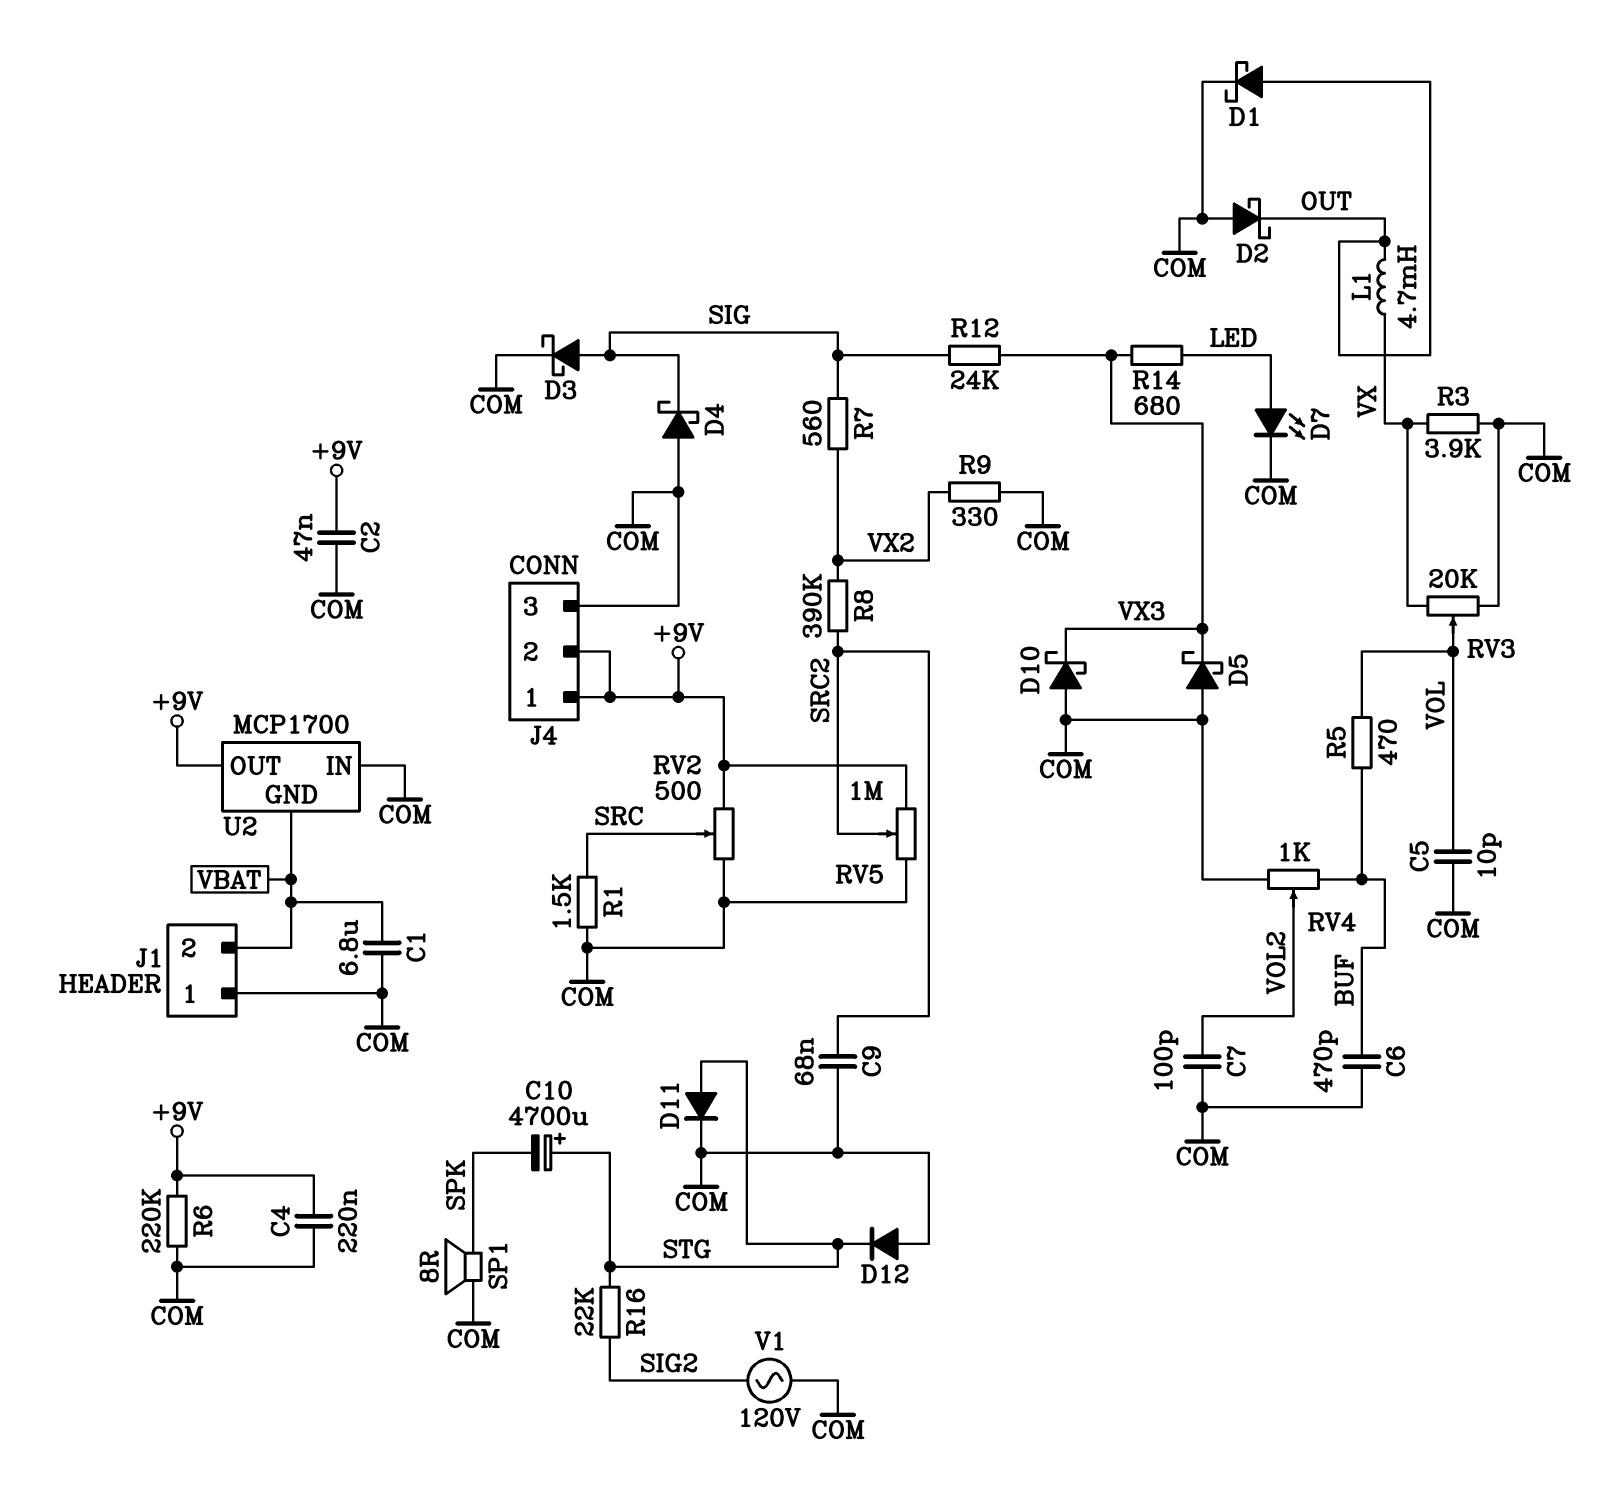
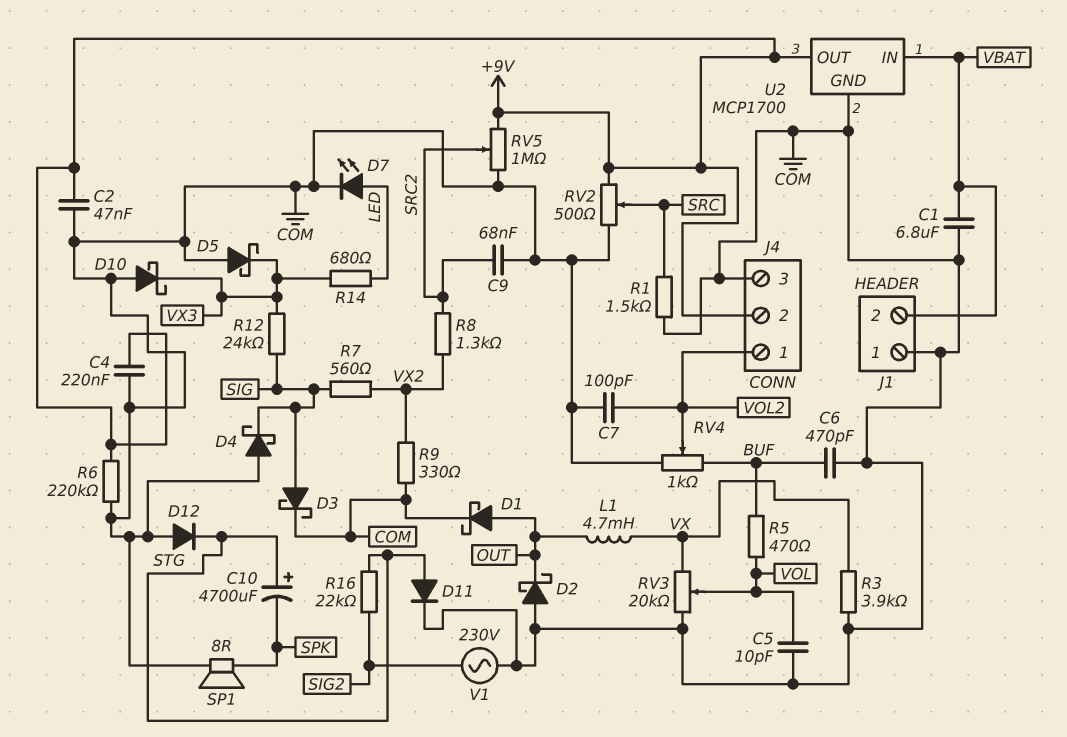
J4 pin 1: +9V -> VOL2
R8: 390k (SRC2, VX2) -> 1.3k (SRC2, VX2)
U2 pin GND: VBAT -> COM
U2 pin IN: COM -> VBAT
V1: AC 120V (COM, SIG2) -> AC 230V (COM, SIG2)

